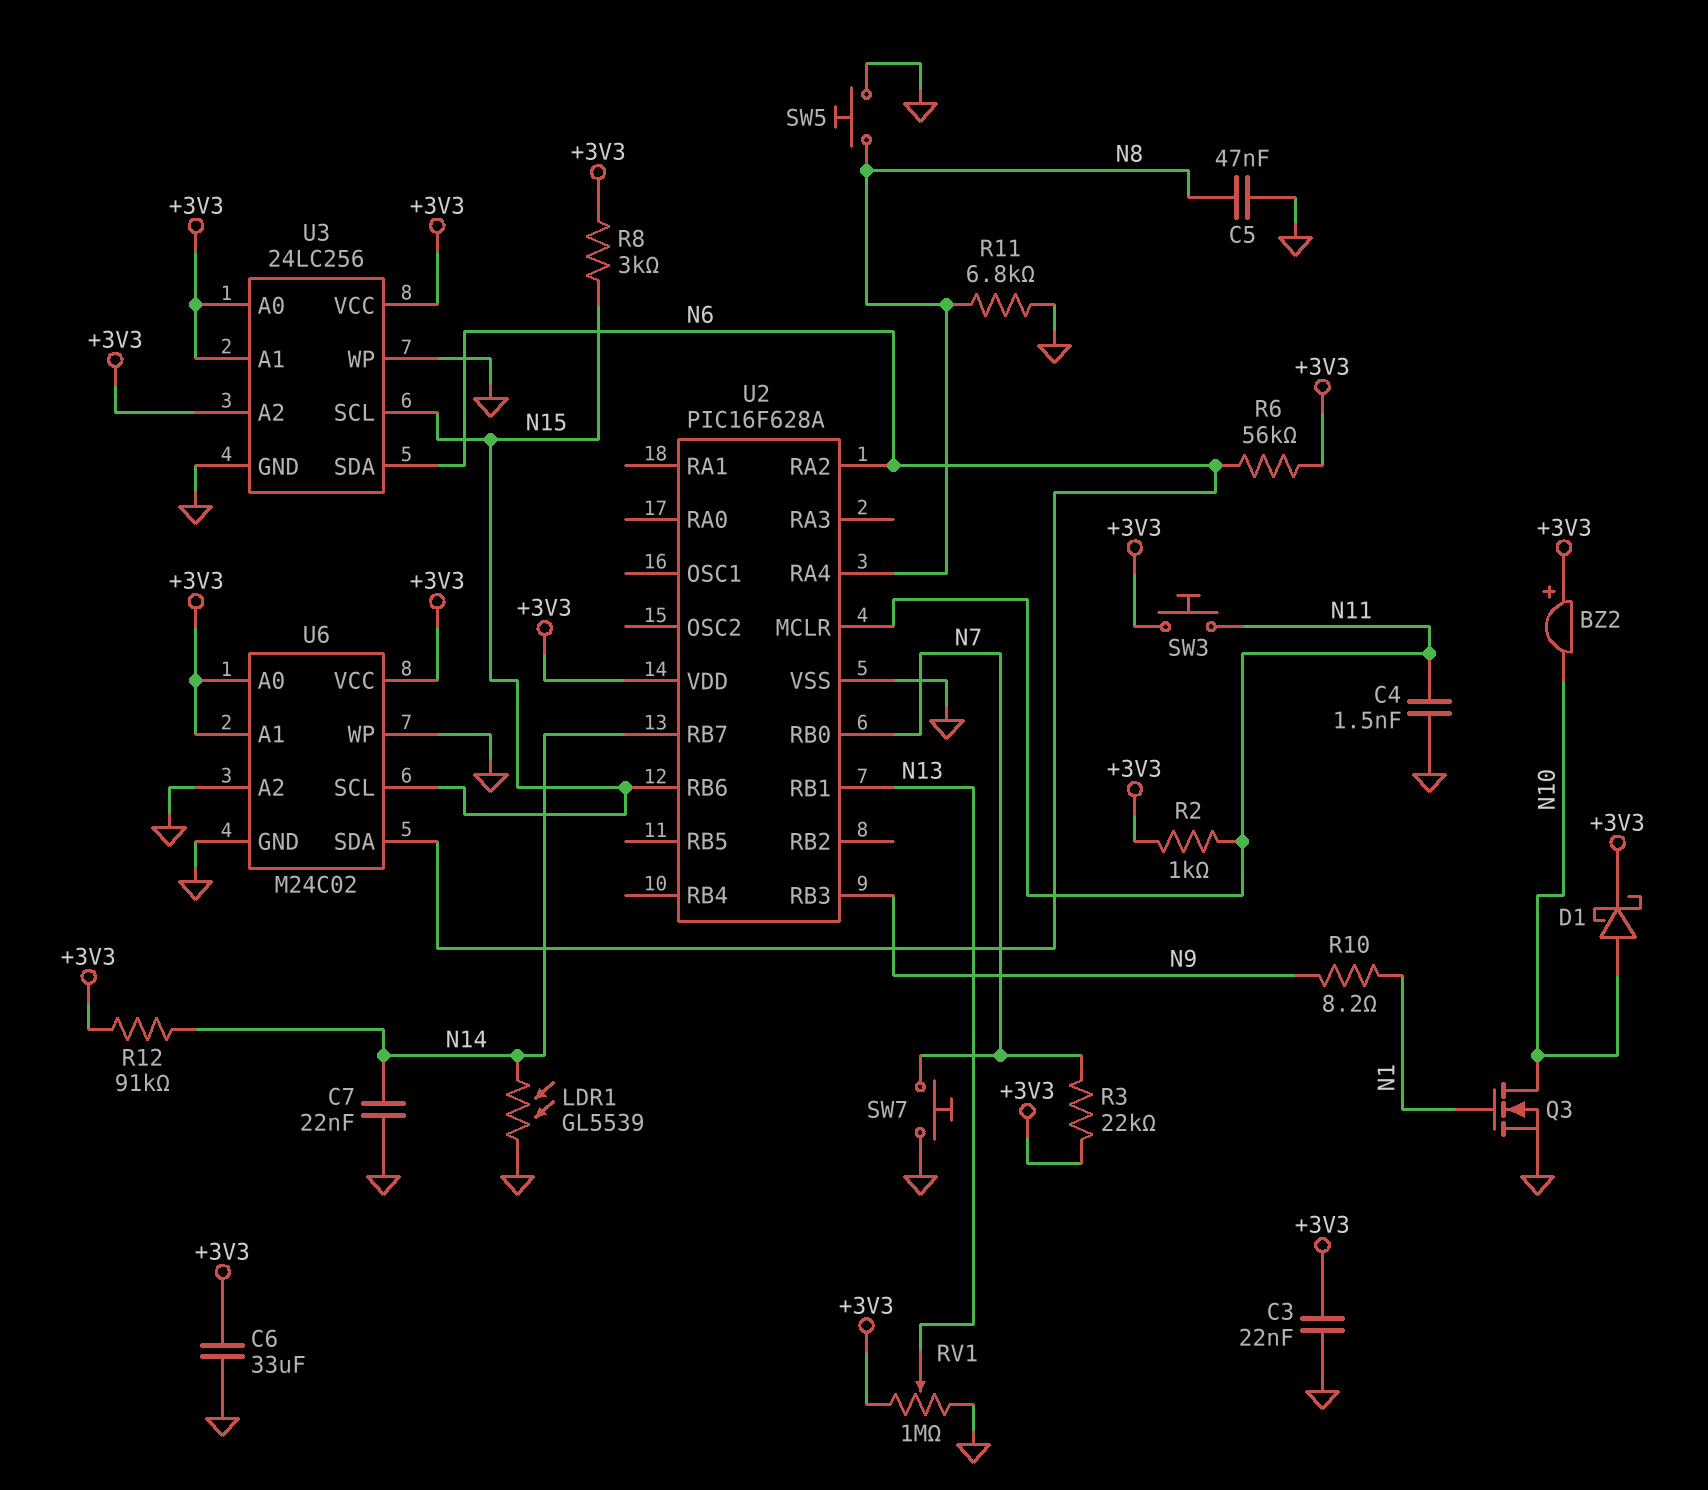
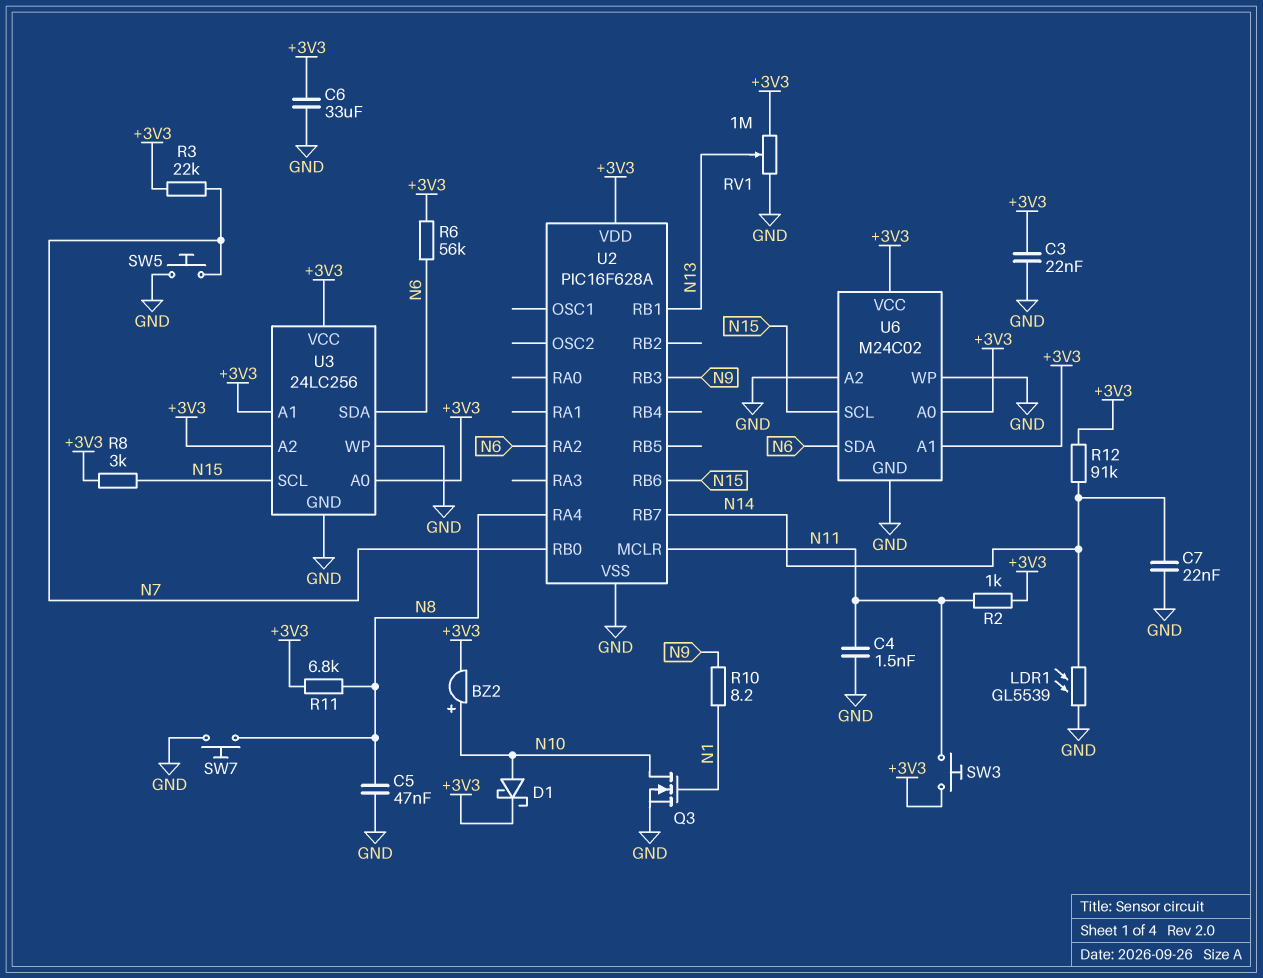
BZ2: buzzer (plus +3V3, minus N10) -> buzzer (plus N10, minus +3V3)
R11: 6.8k (GND, N8) -> 6.8k (+3V3, N8)
SW5: button (GND, N8) -> button (GND, N7)
SW7: button (GND, N7) -> button (GND, N8)

